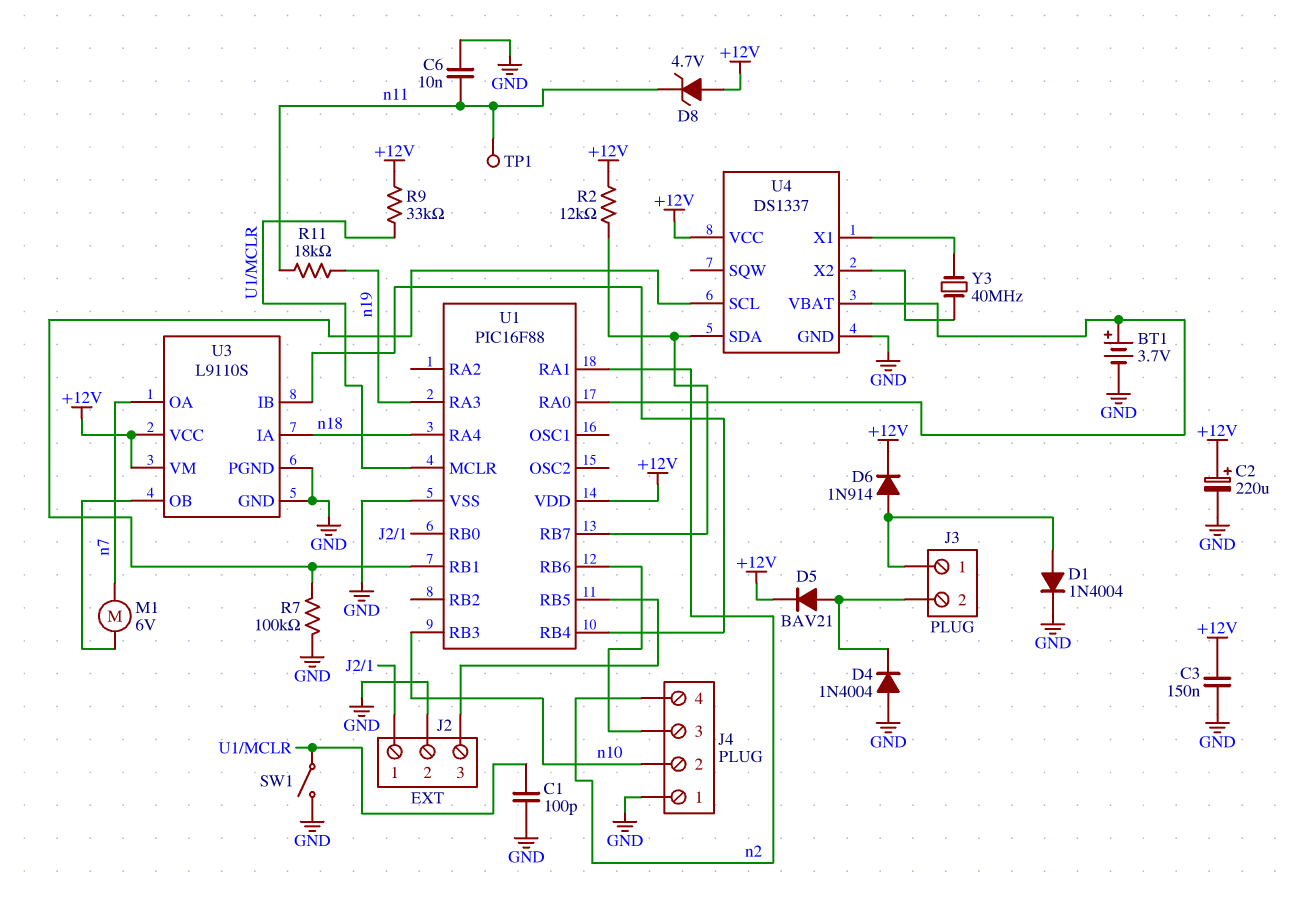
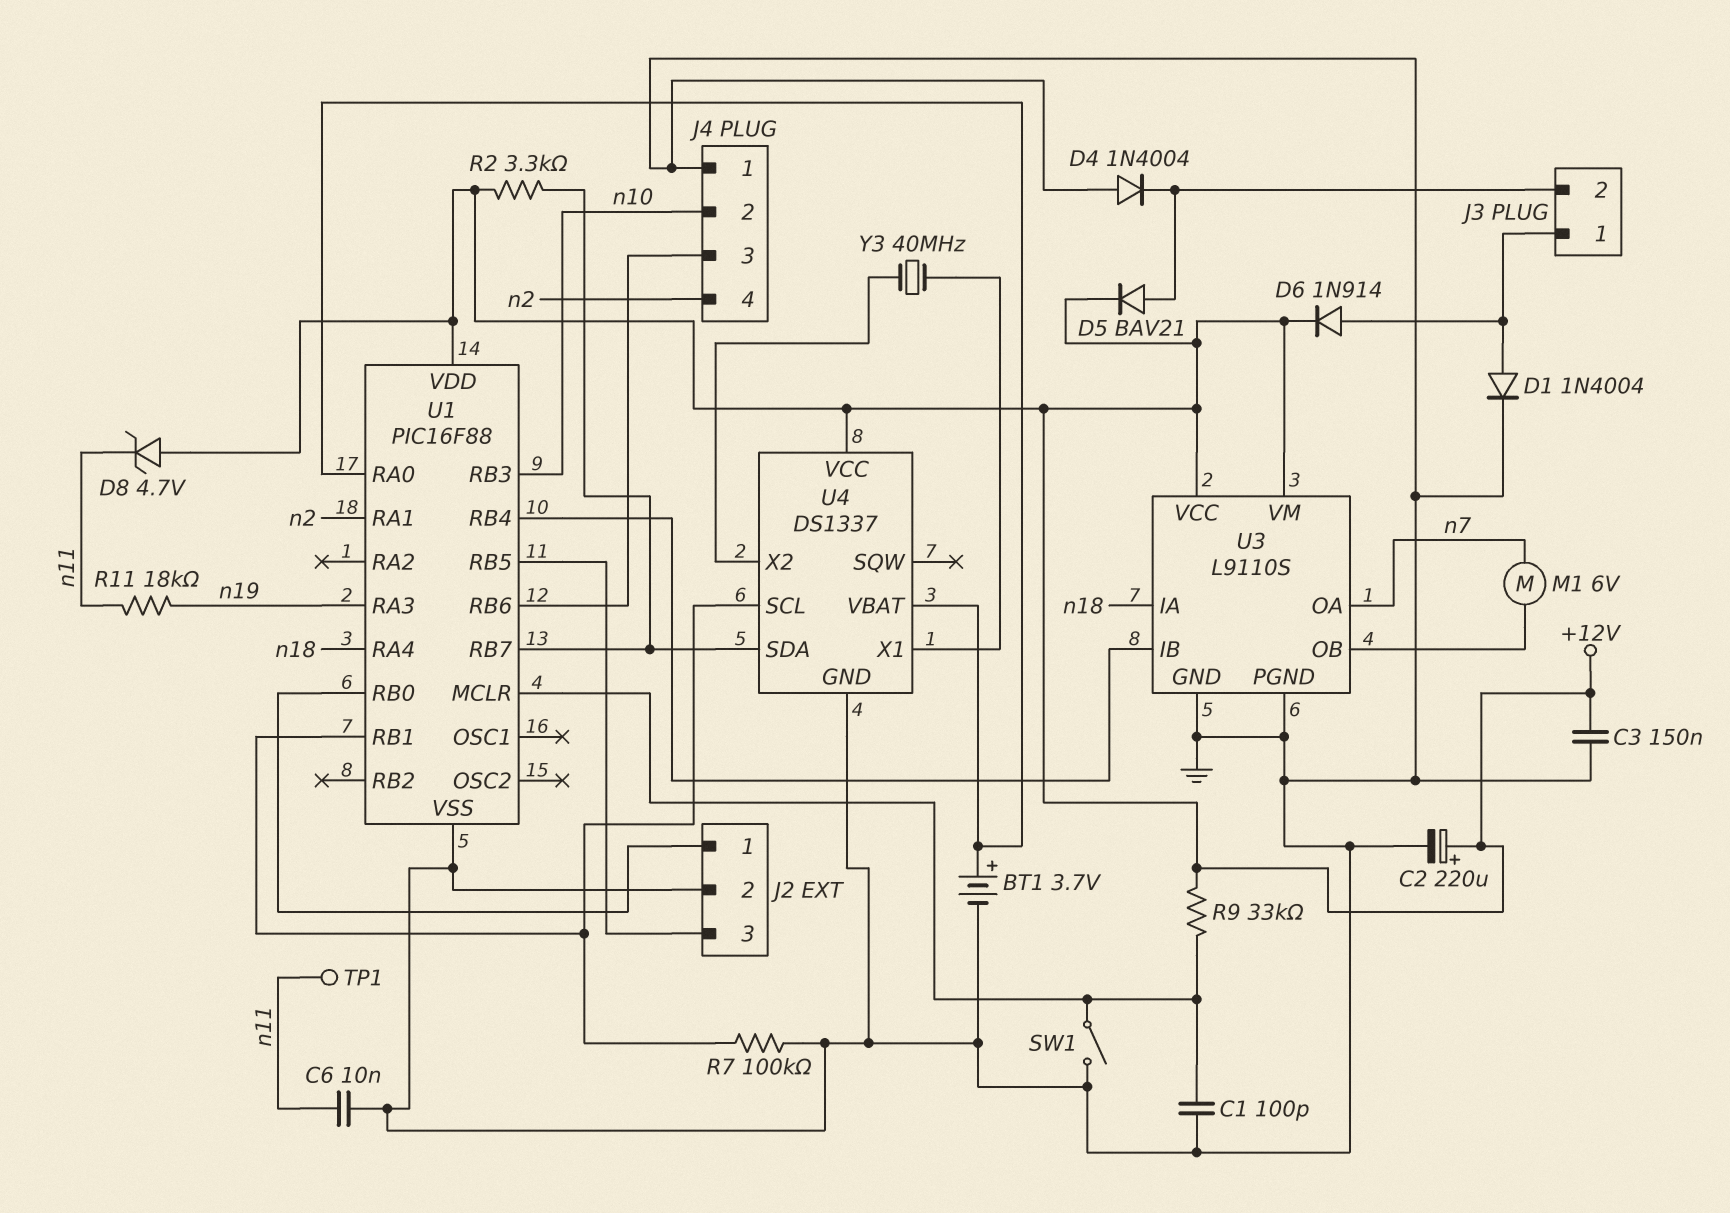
R2: 12k (+12V, U1/RB7) -> 3.3k (+12V, U1/RB7)

